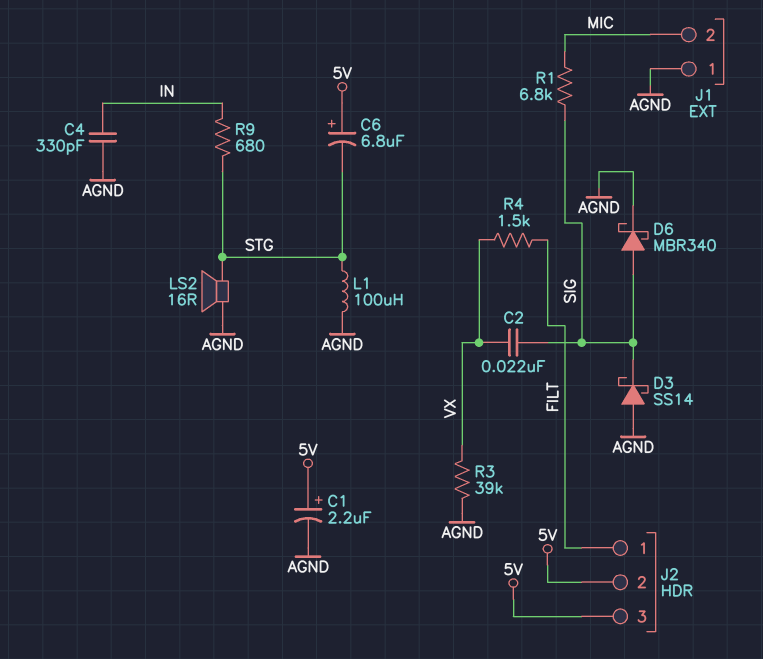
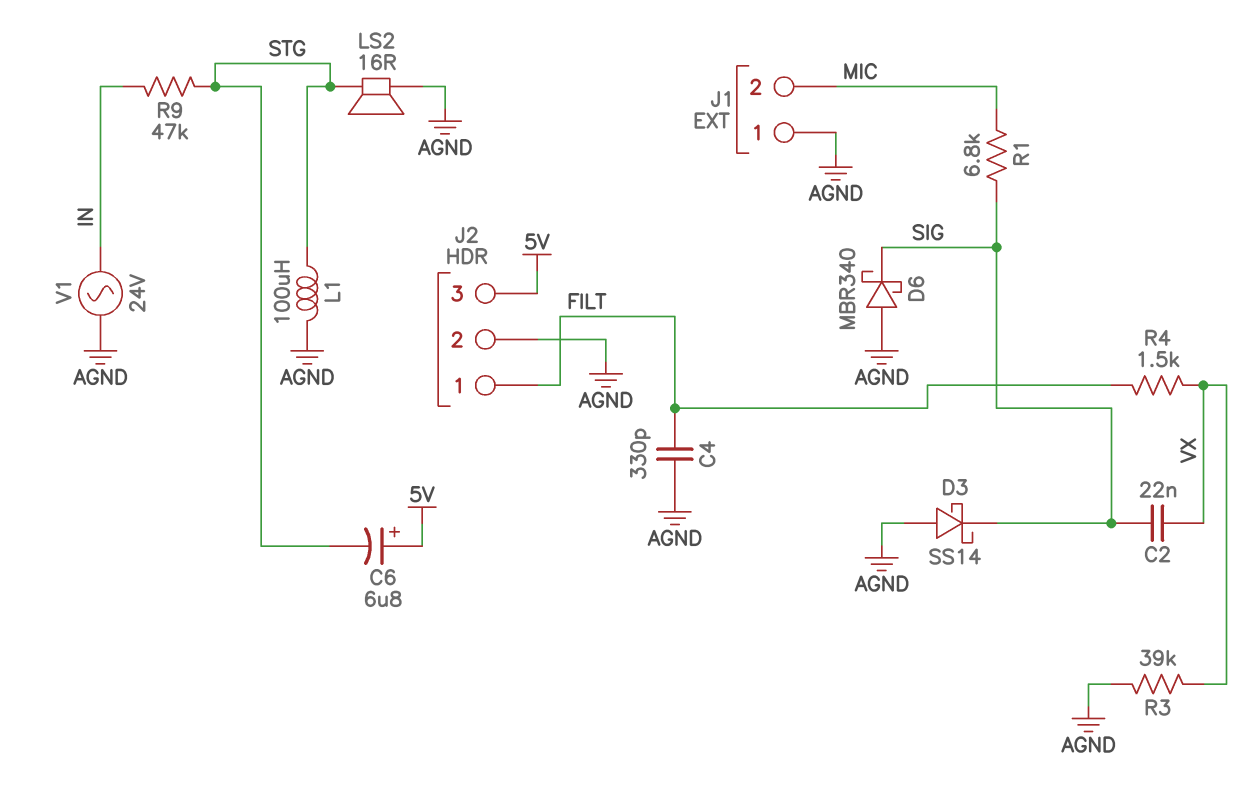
C1: 2.2uF (plus 5V, minus AGND) -> none
C4: 330pF (AGND, IN) -> 330pF (AGND, FILT)
D6: schottky MBR340 (A SIG, K AGND) -> schottky MBR340 (A AGND, K SIG)
J2 pin 2: 5V -> AGND
R9: 680 (IN, STG) -> 47k (IN, STG)
V1: none -> AC 24V (AGND, IN)

